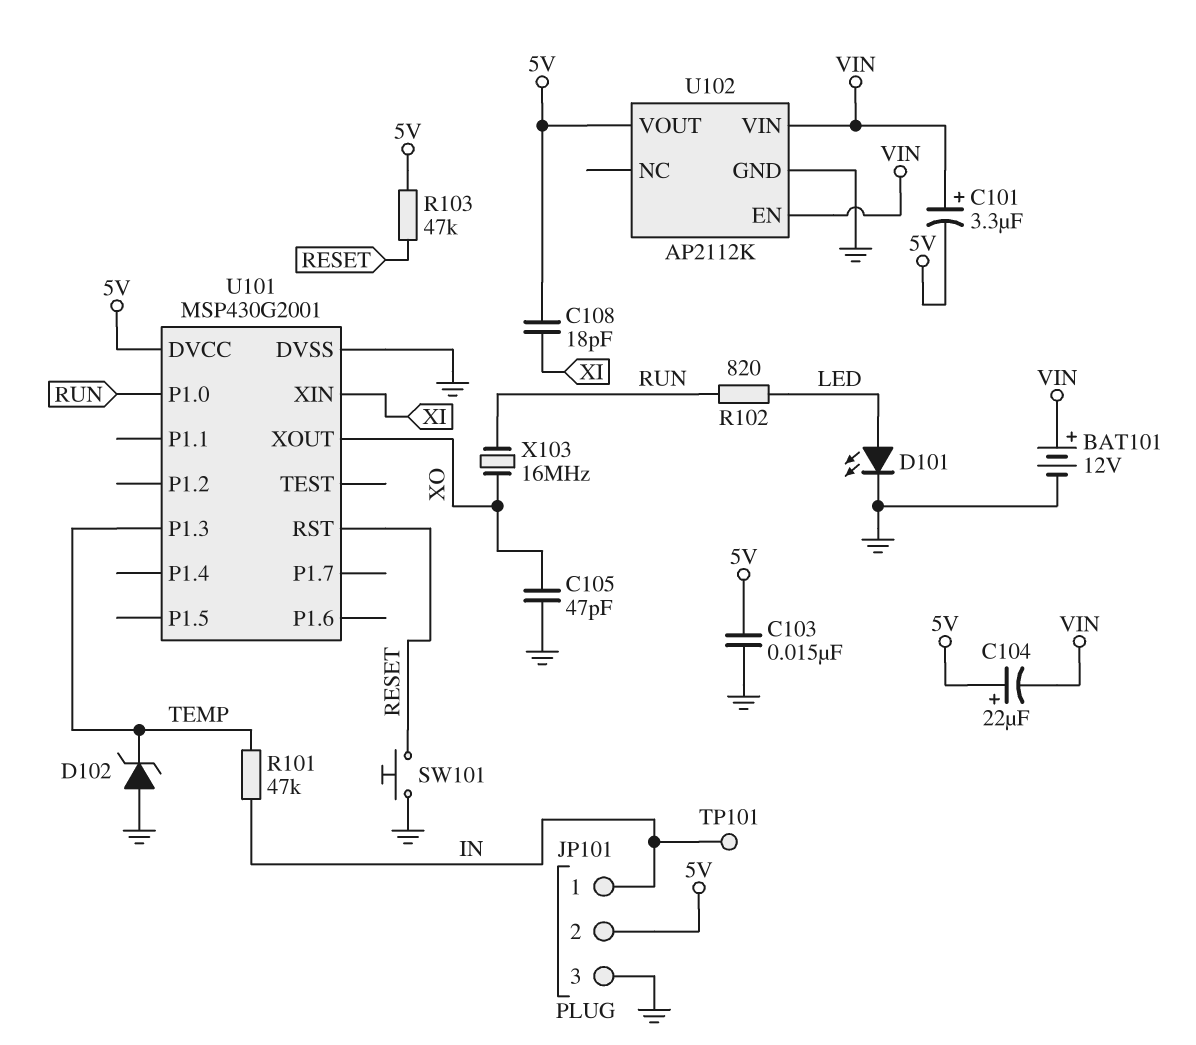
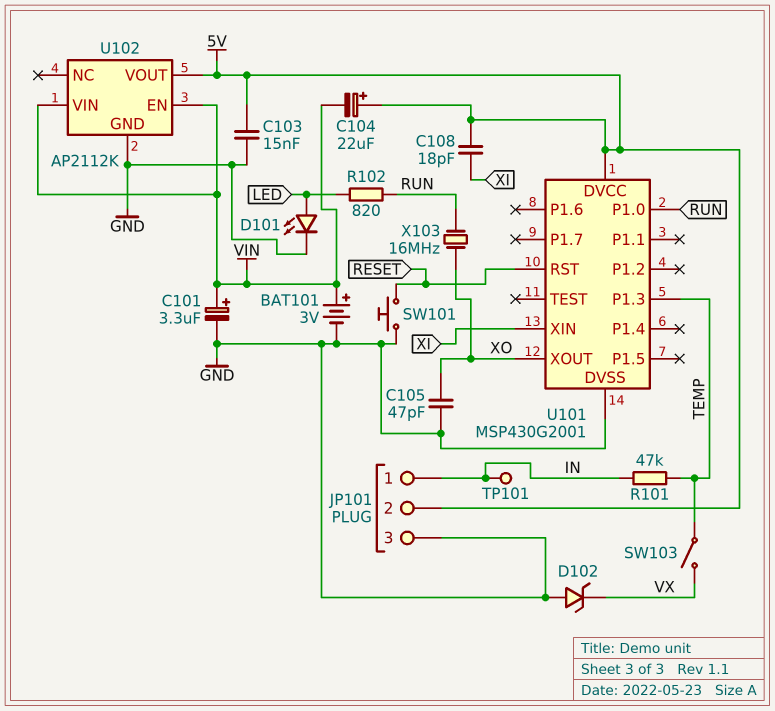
BAT101: 12V (plus VIN, minus GND) -> 3V (plus VIN, minus GND)
C101: 3.3uF (plus VIN, minus 5V) -> 3.3uF (plus VIN, minus GND)
D102: zener (A GND, K TEMP) -> zener (A GND, K VX)
R103: 47k (5V, RESET) -> none
SW103: none -> switch (TEMP, VX)

